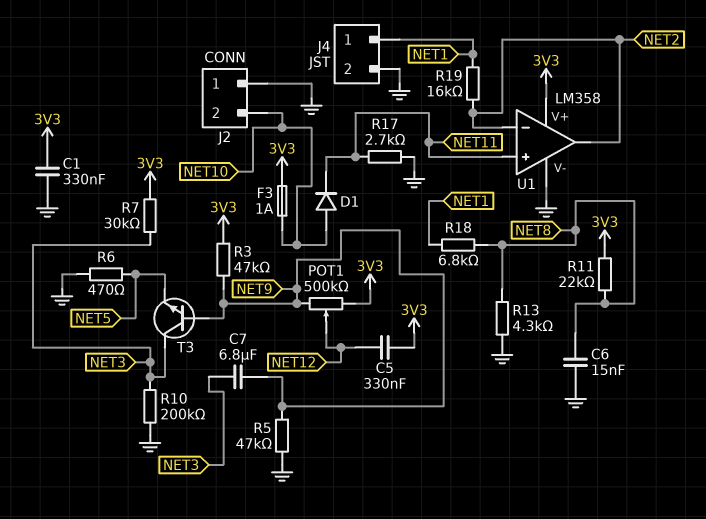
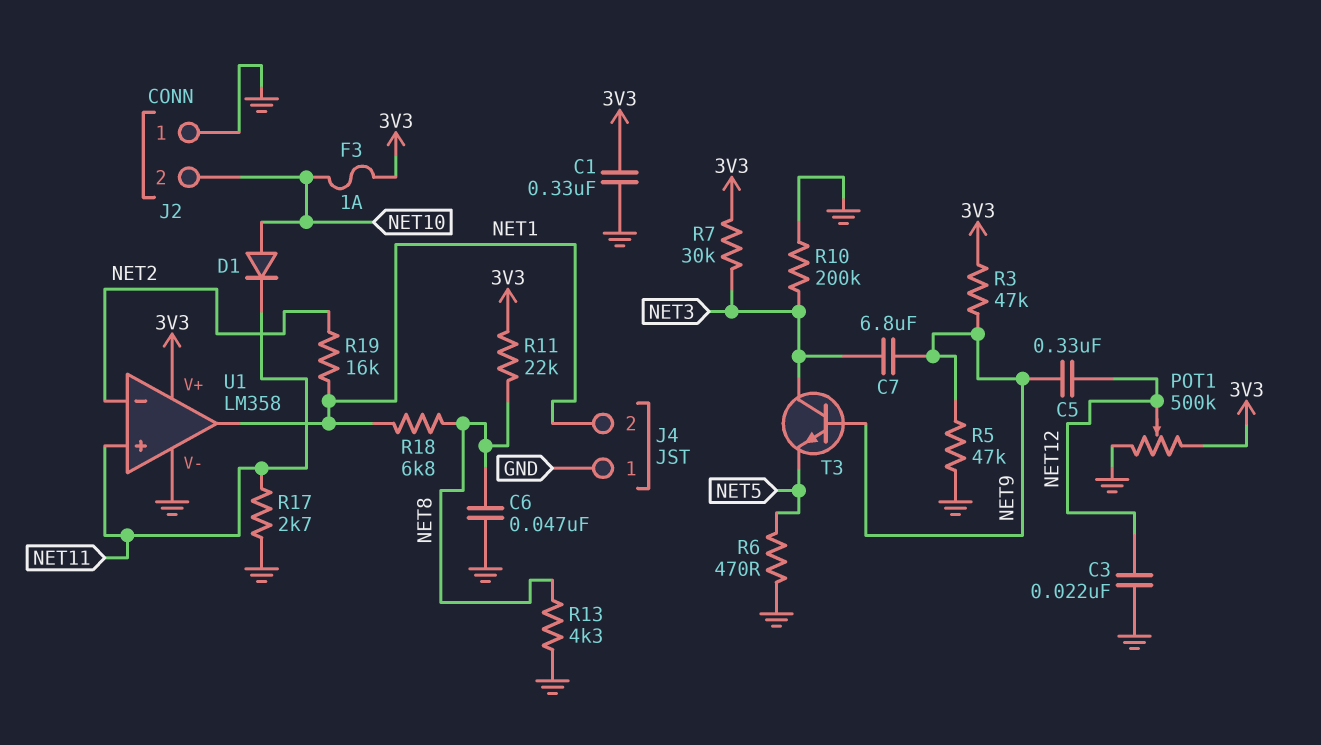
C3: none -> 22nF (GND, NET12)
C5: 330nF (3V3, NET12) -> 330nF (NET9, NET12)
C6: 15nF (GND, NET8) -> 47nF (GND, NET8)
J4 pin 1: NET1 -> GND
J4 pin 2: GND -> NET1
POT1: 500k (3V3, NET9, wiper NET12) -> 500k (3V3, GND, wiper NET12)
U1 pin out: NET2 -> NET1

